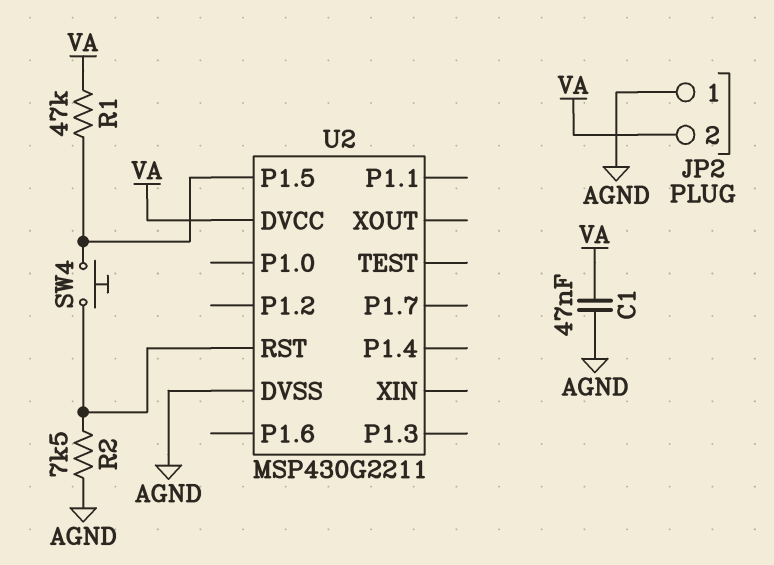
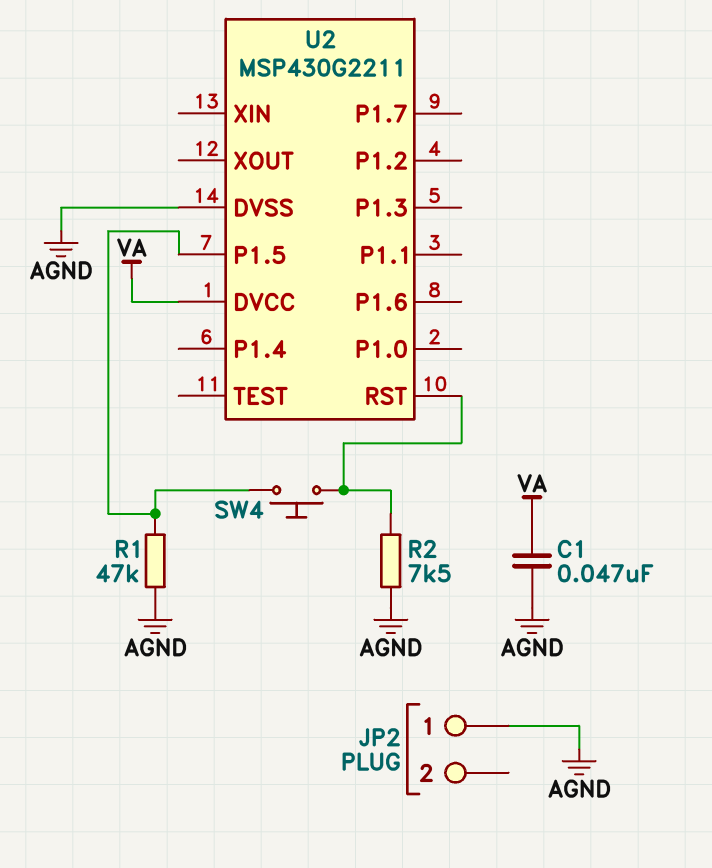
JP2 pin 2: VA -> none
R1: 47k (U2/P1.5, VA) -> 47k (AGND, U2/P1.5)

